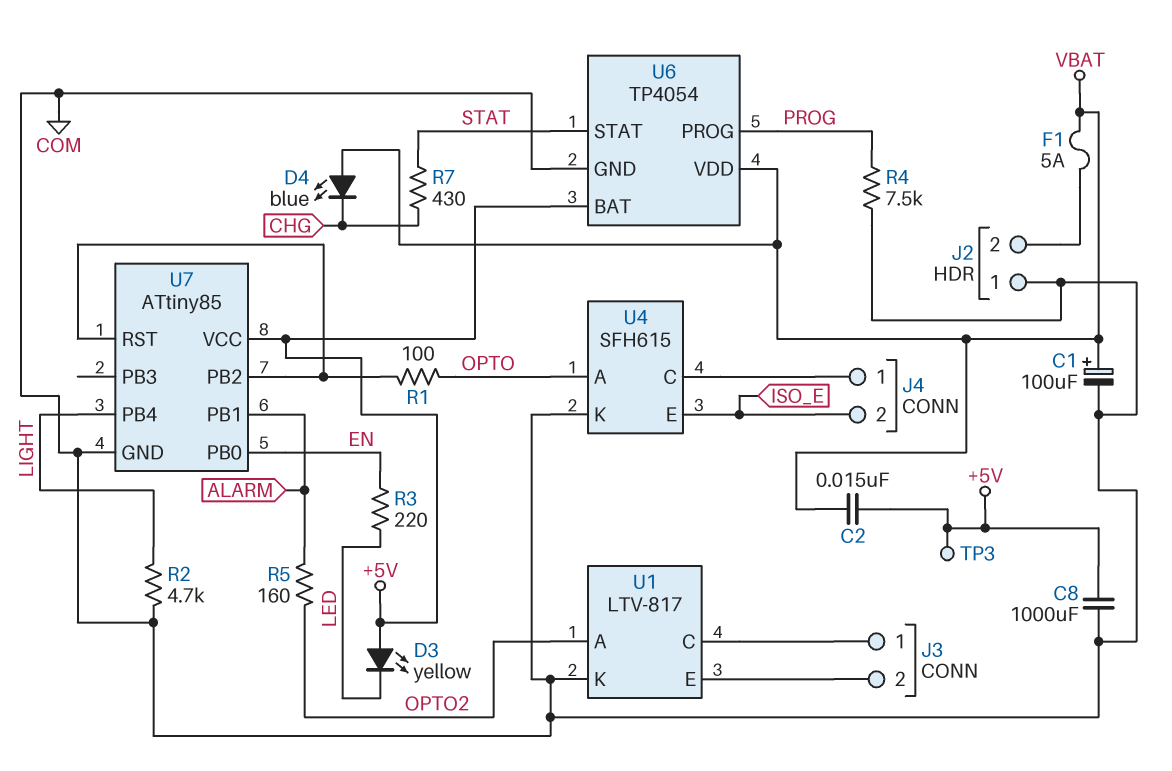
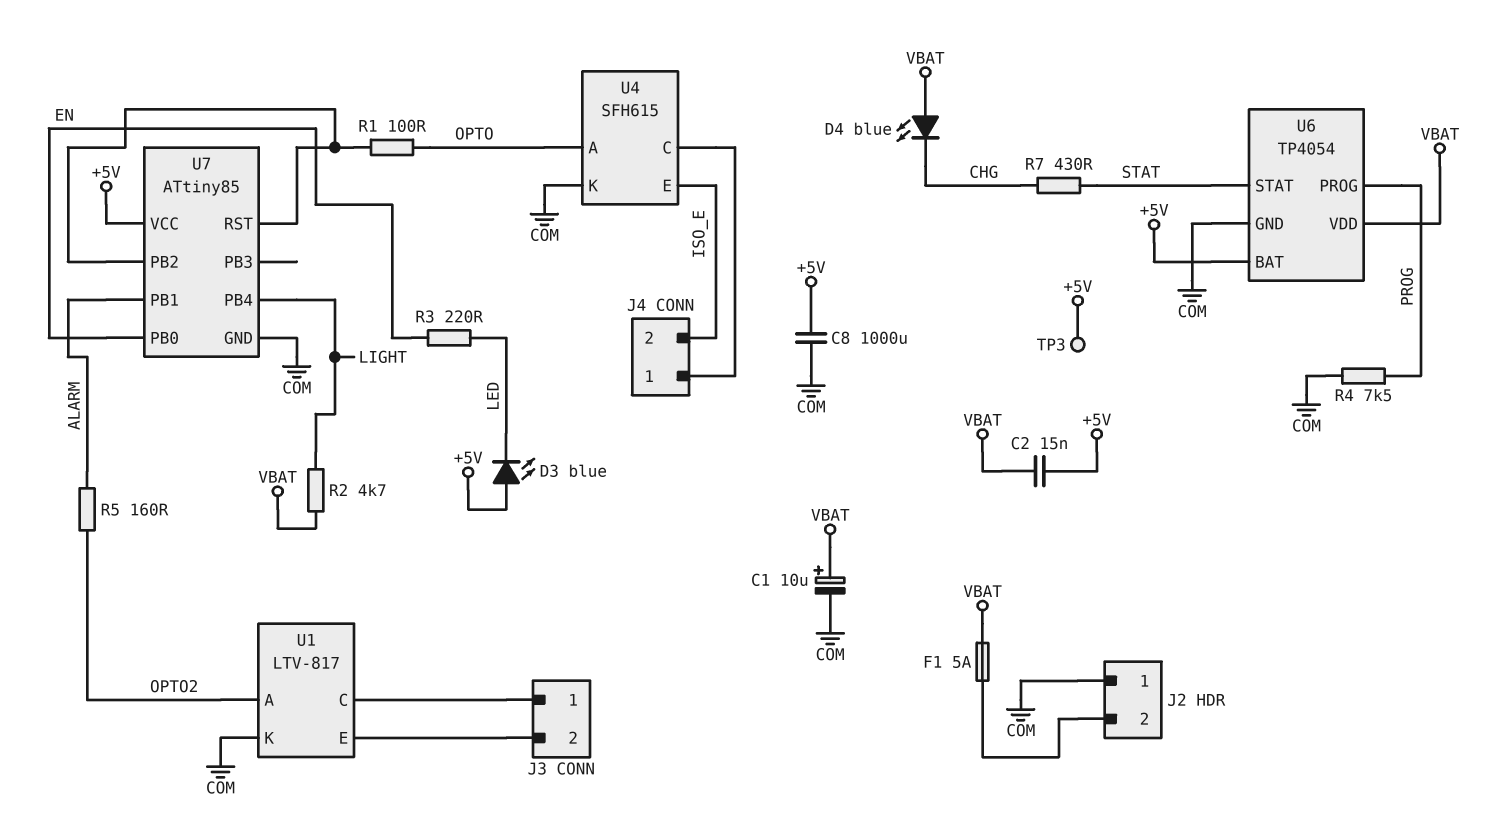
C1: 100uF (plus VBAT, minus COM) -> 10uF (plus VBAT, minus COM)
D3: LED yellow (A +5V, K LED) -> LED blue (A +5V, K LED)
R2: 4.7k (COM, LIGHT) -> 4.7k (LIGHT, VBAT)

